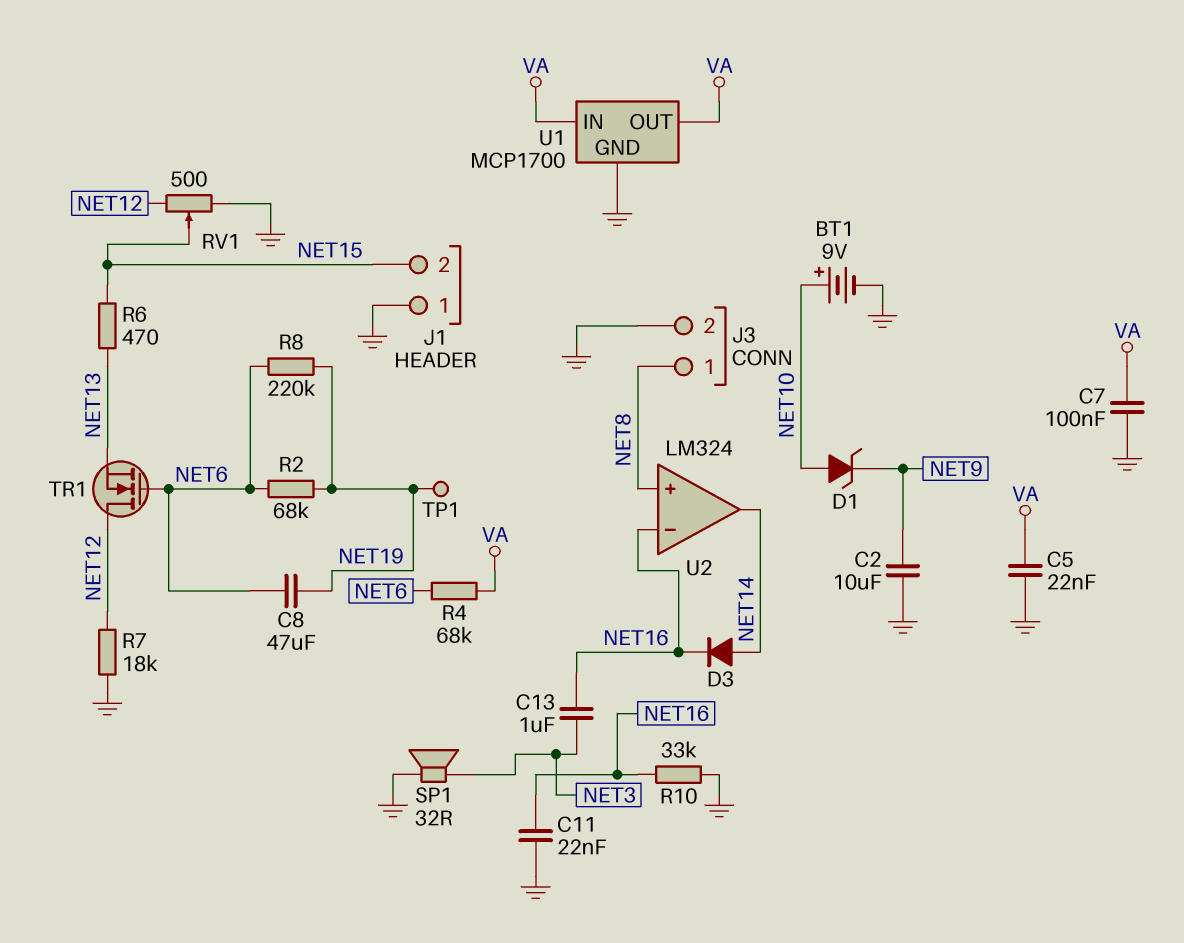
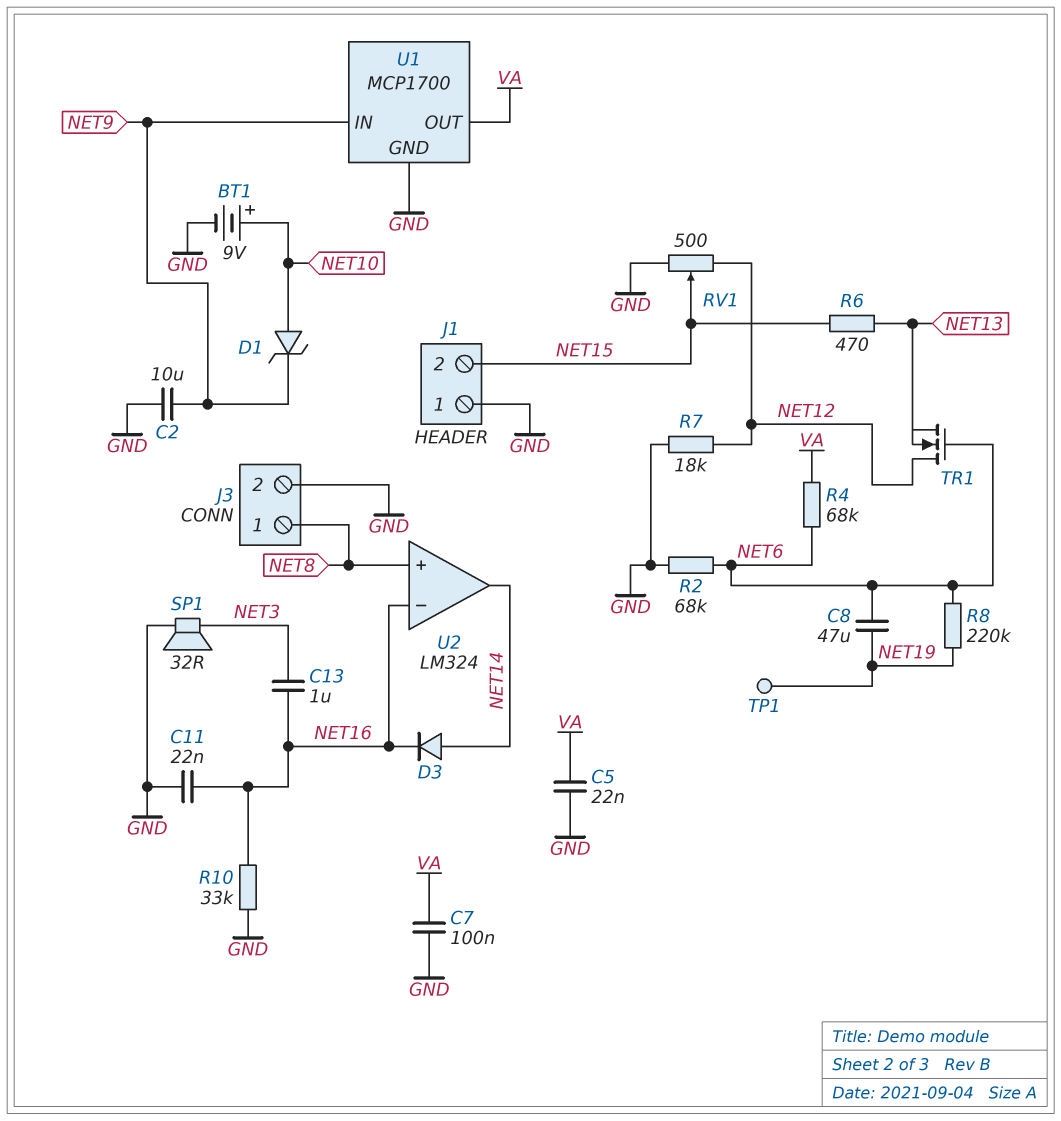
R2: 68k (NET6, NET19) -> 68k (GND, NET6)
U1 pin IN: VA -> NET9

